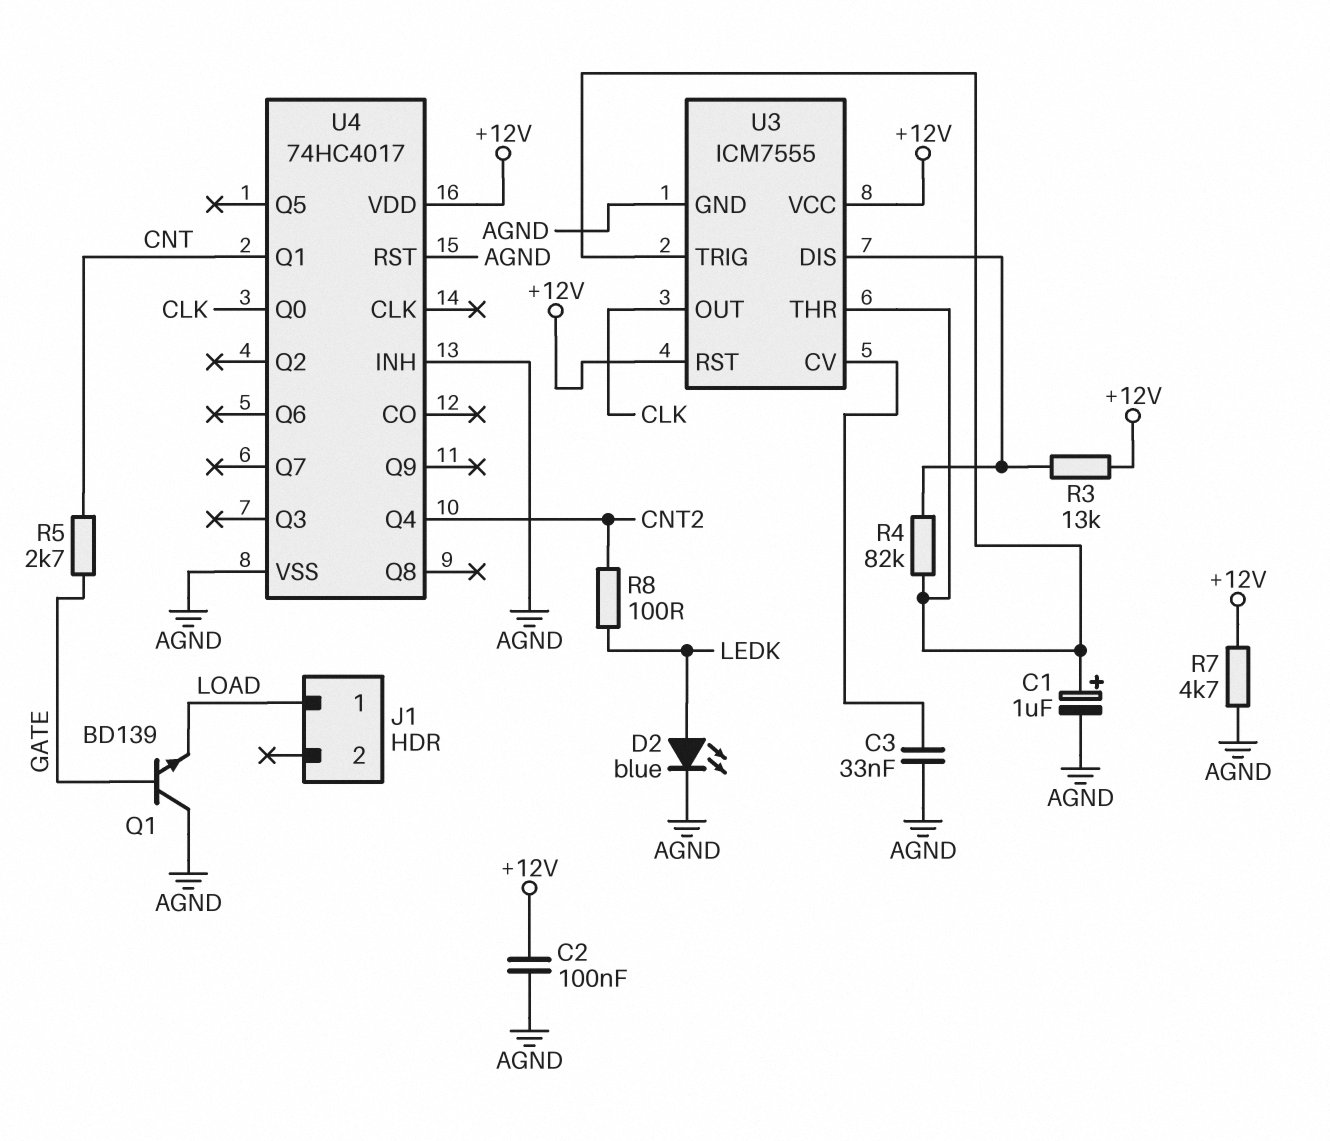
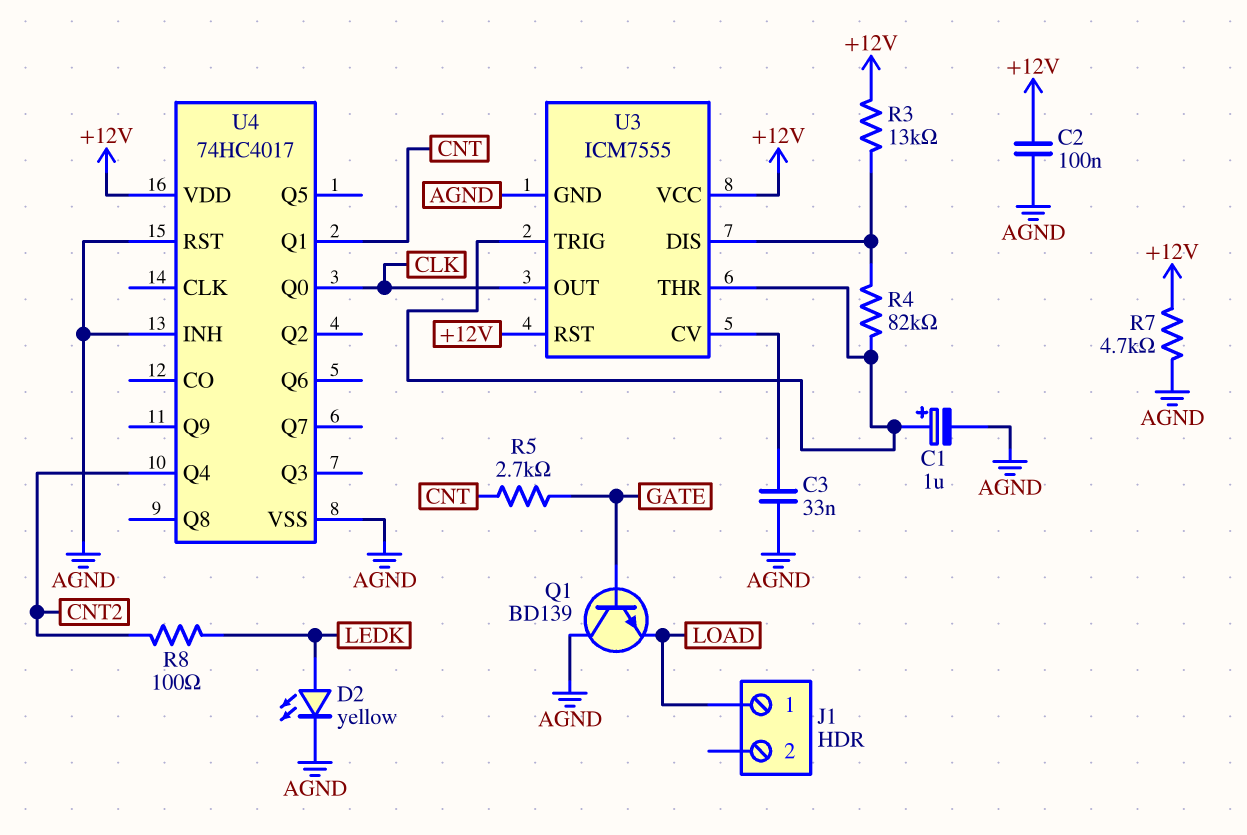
D2: LED blue (A LEDK, K AGND) -> LED yellow (A LEDK, K AGND)

